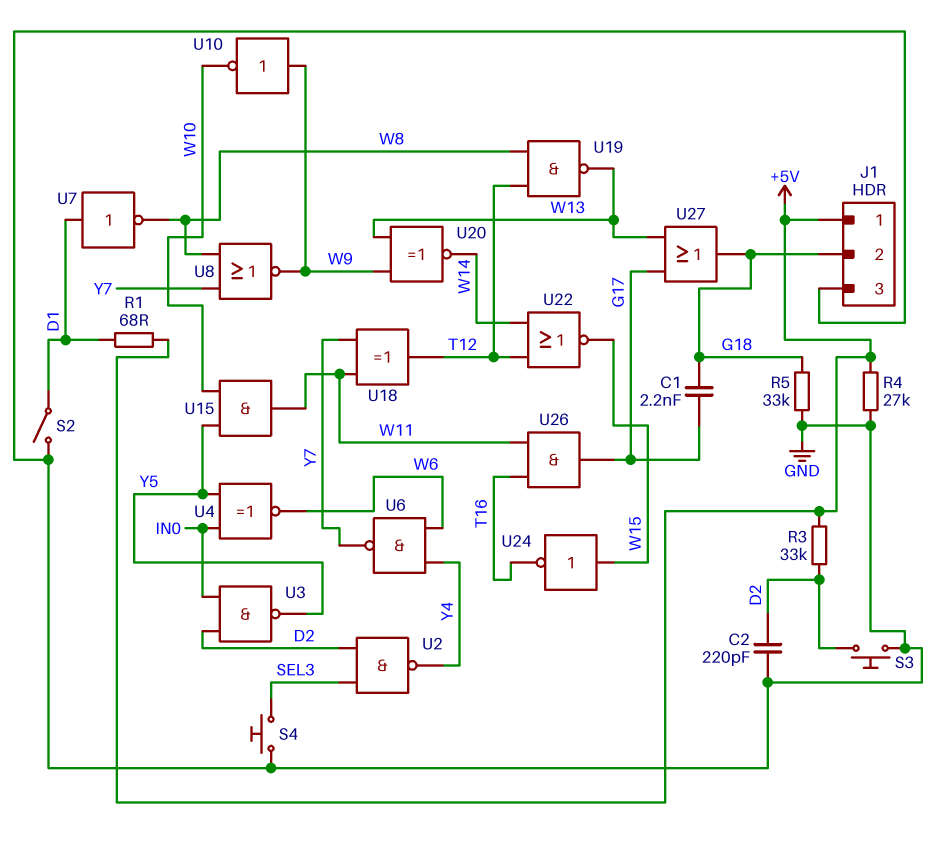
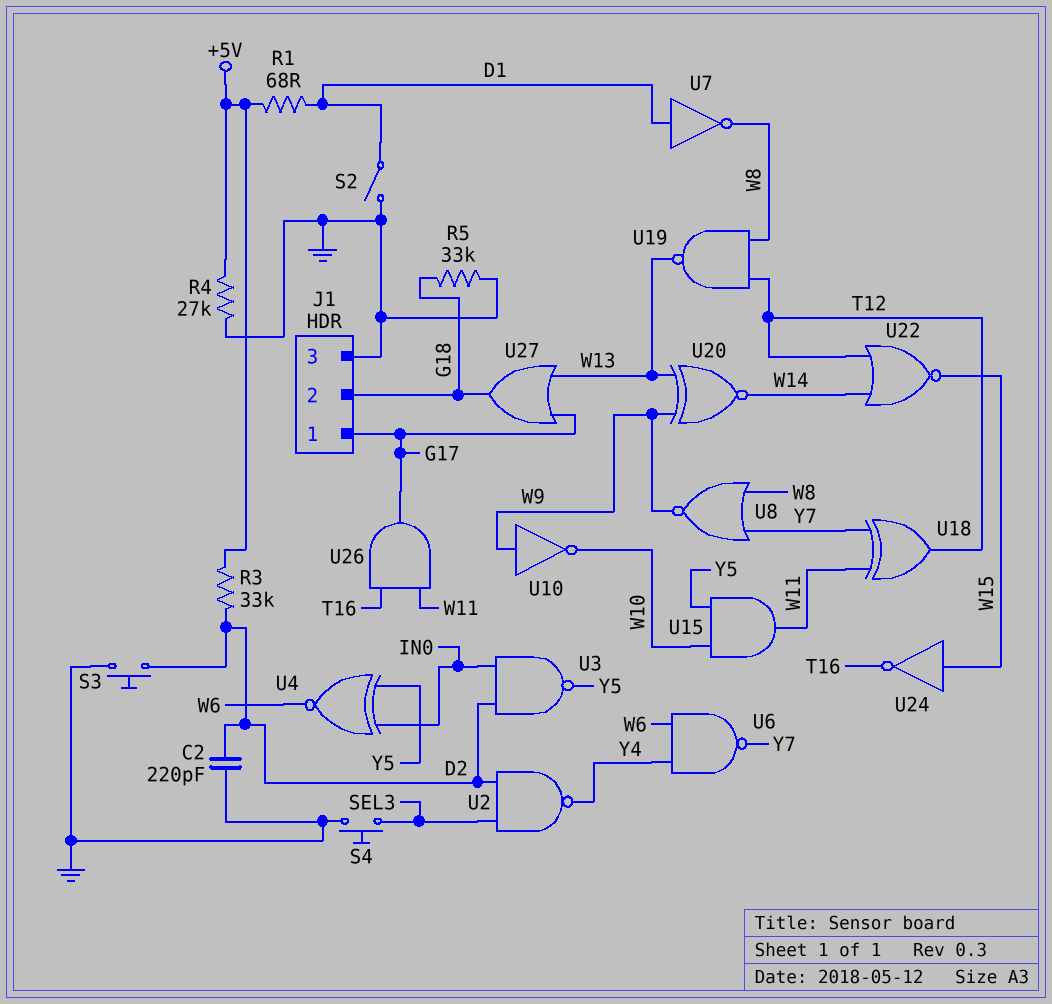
C1: 2.2nF (G17, G18) -> none
J1 pin 1: +5V -> G17

